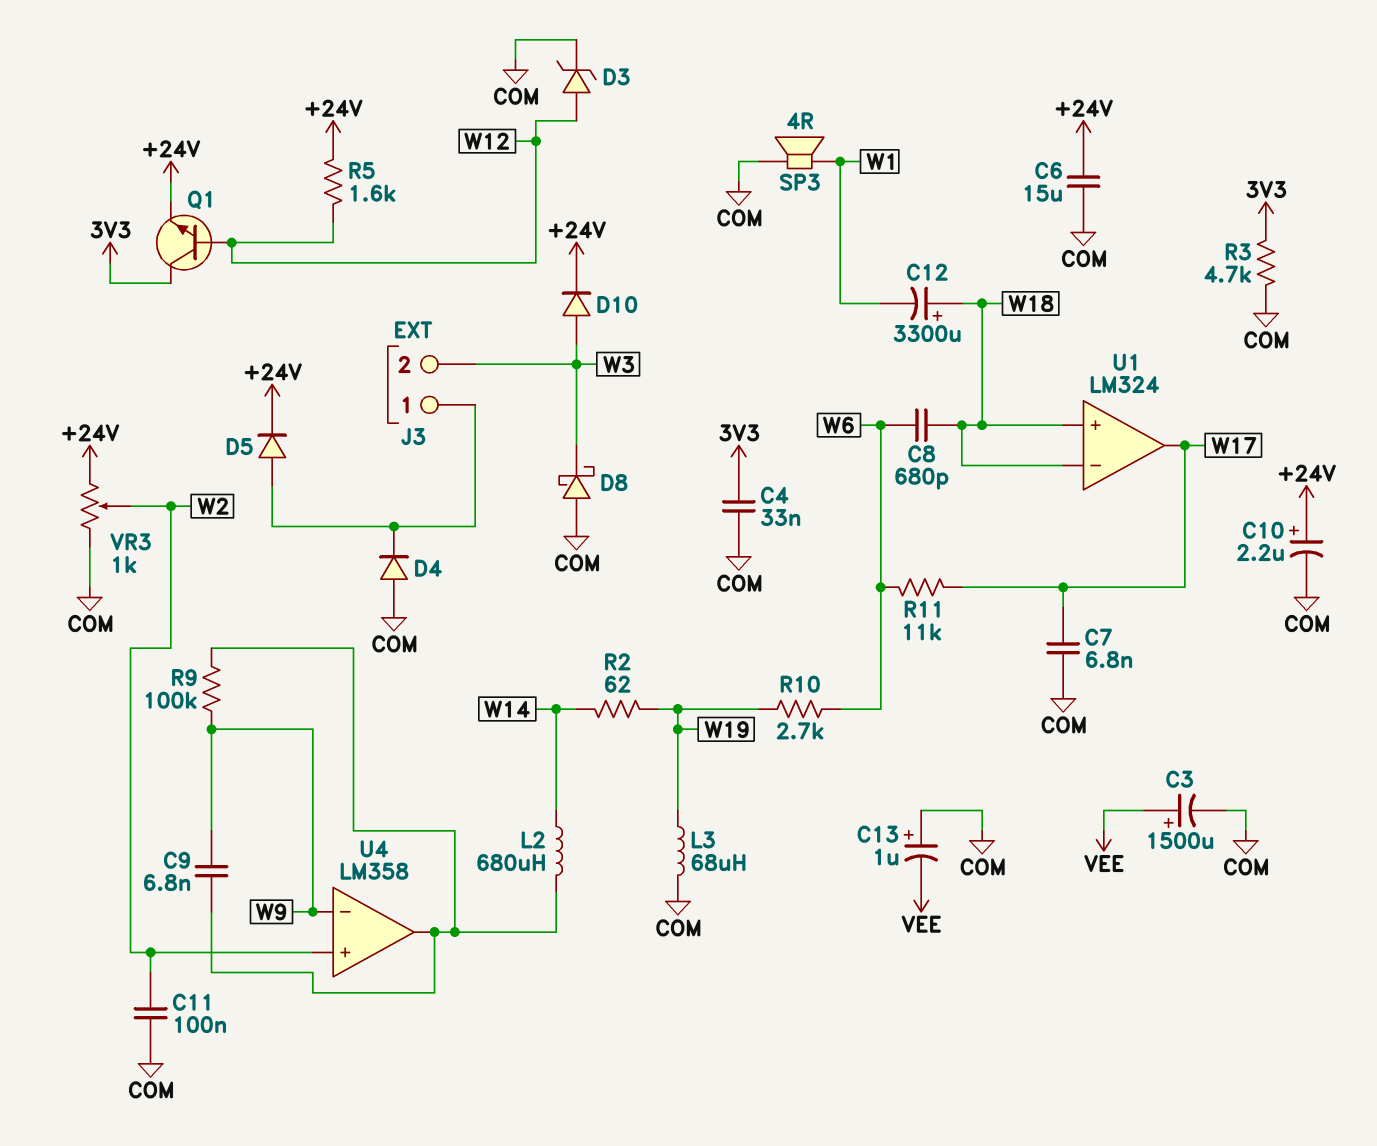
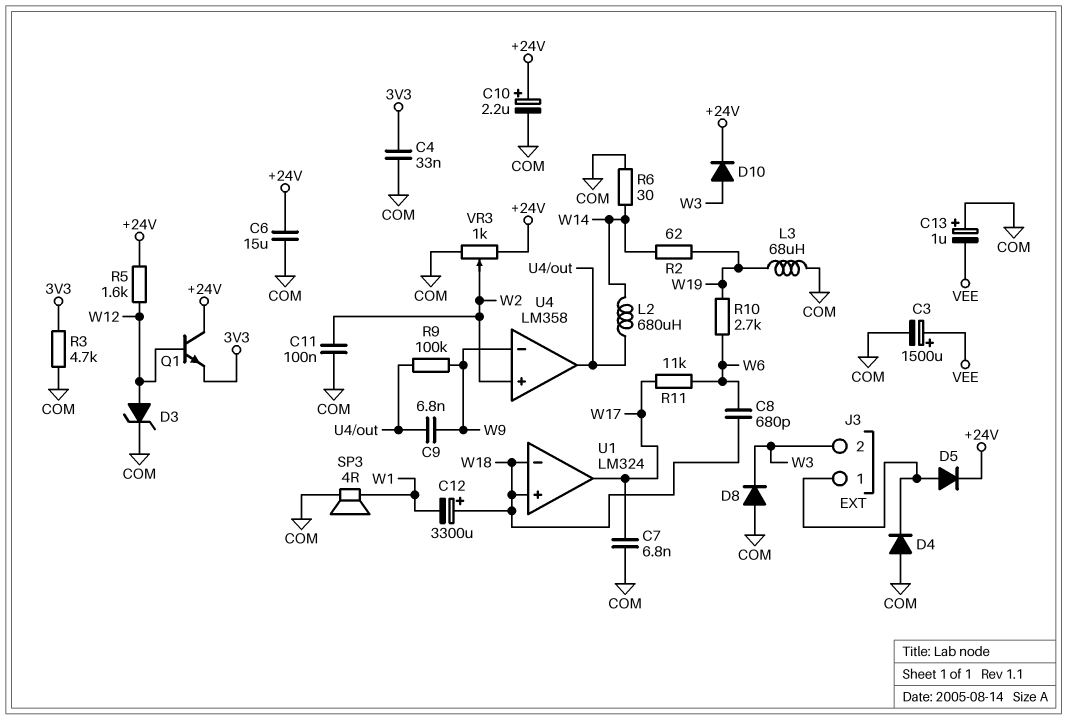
D8: schottky (A COM, K W3) -> diode (A COM, K W3)
Q1: NPN (B W12, C 3V3, E +24V) -> NPN (B W12, C +24V, E 3V3)
R6: none -> 30 (COM, W14)

